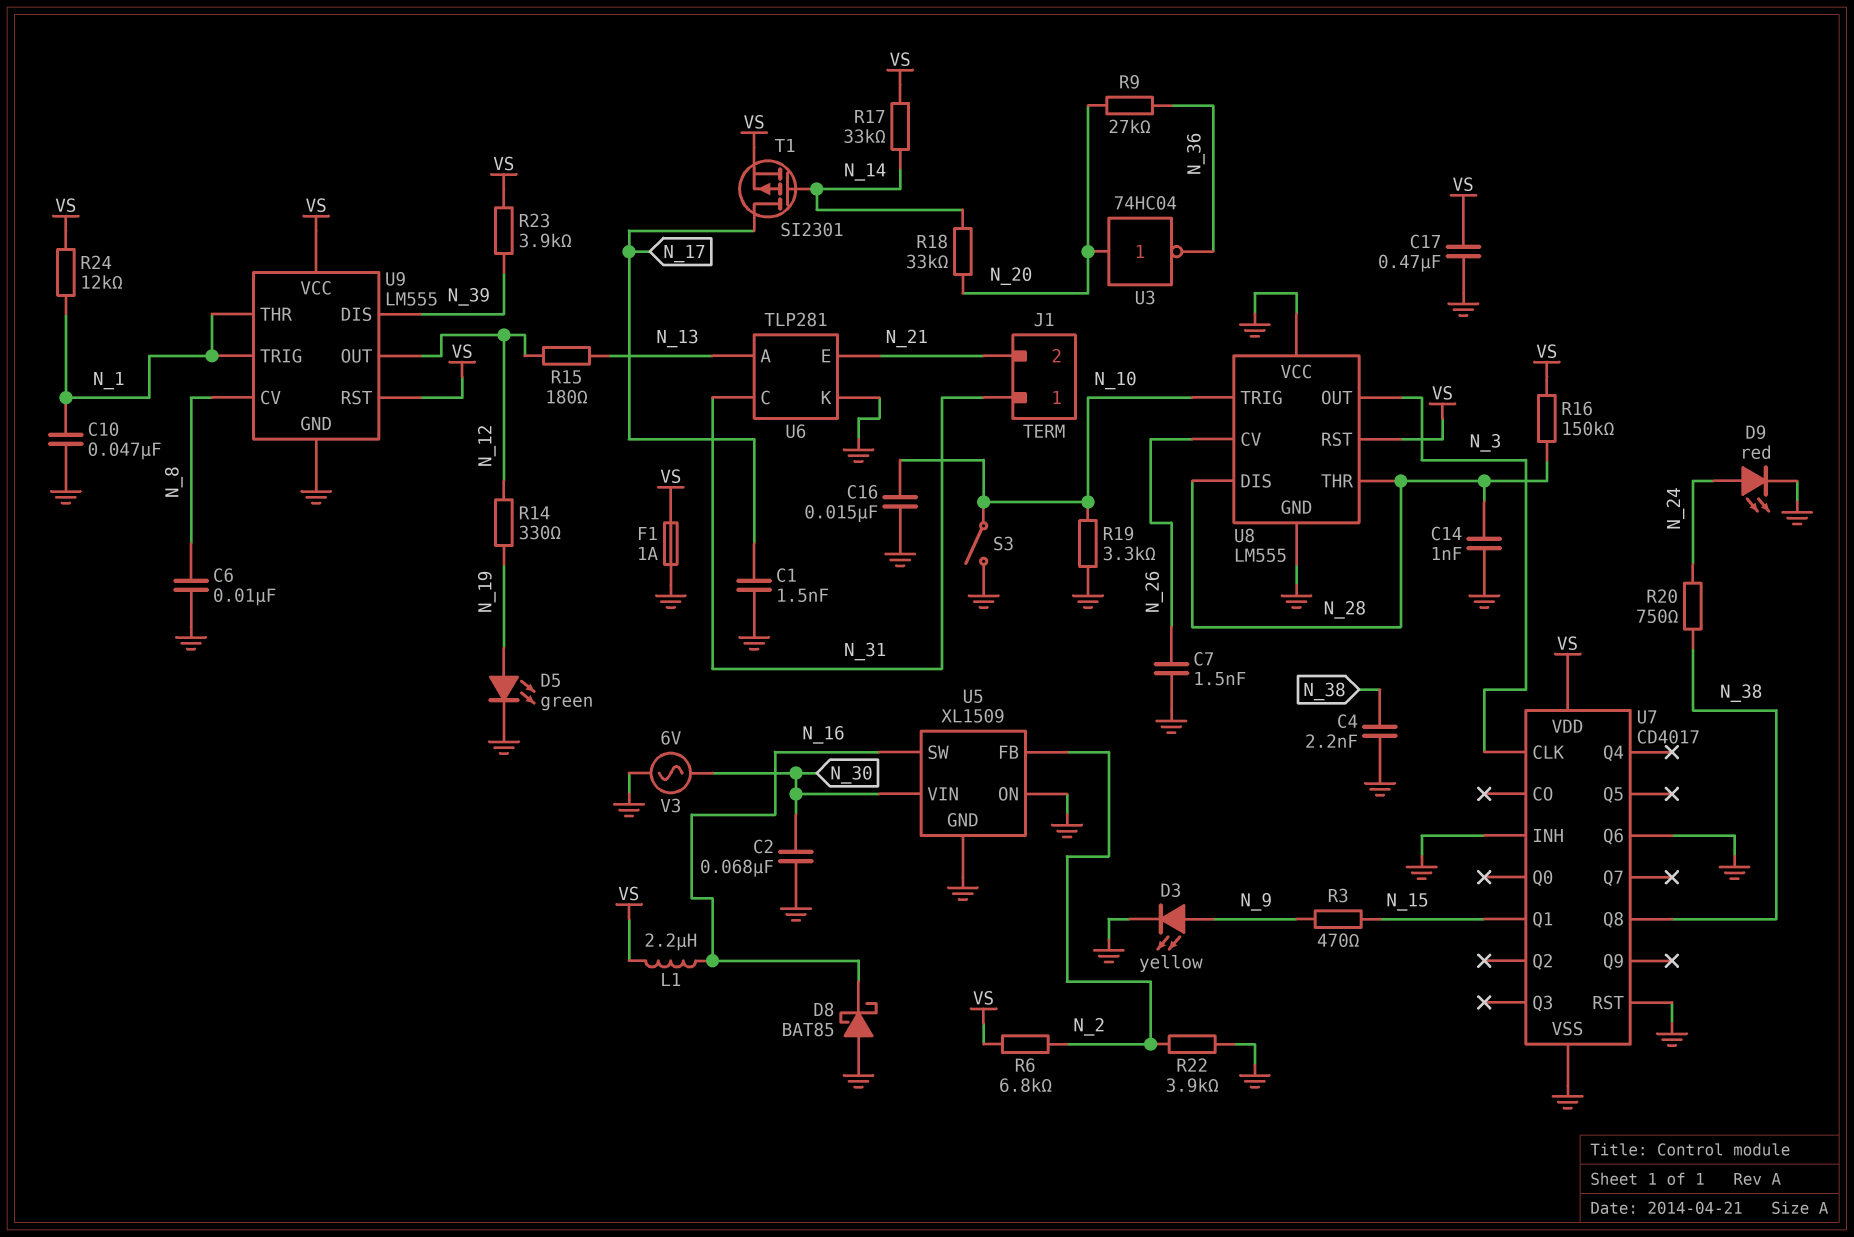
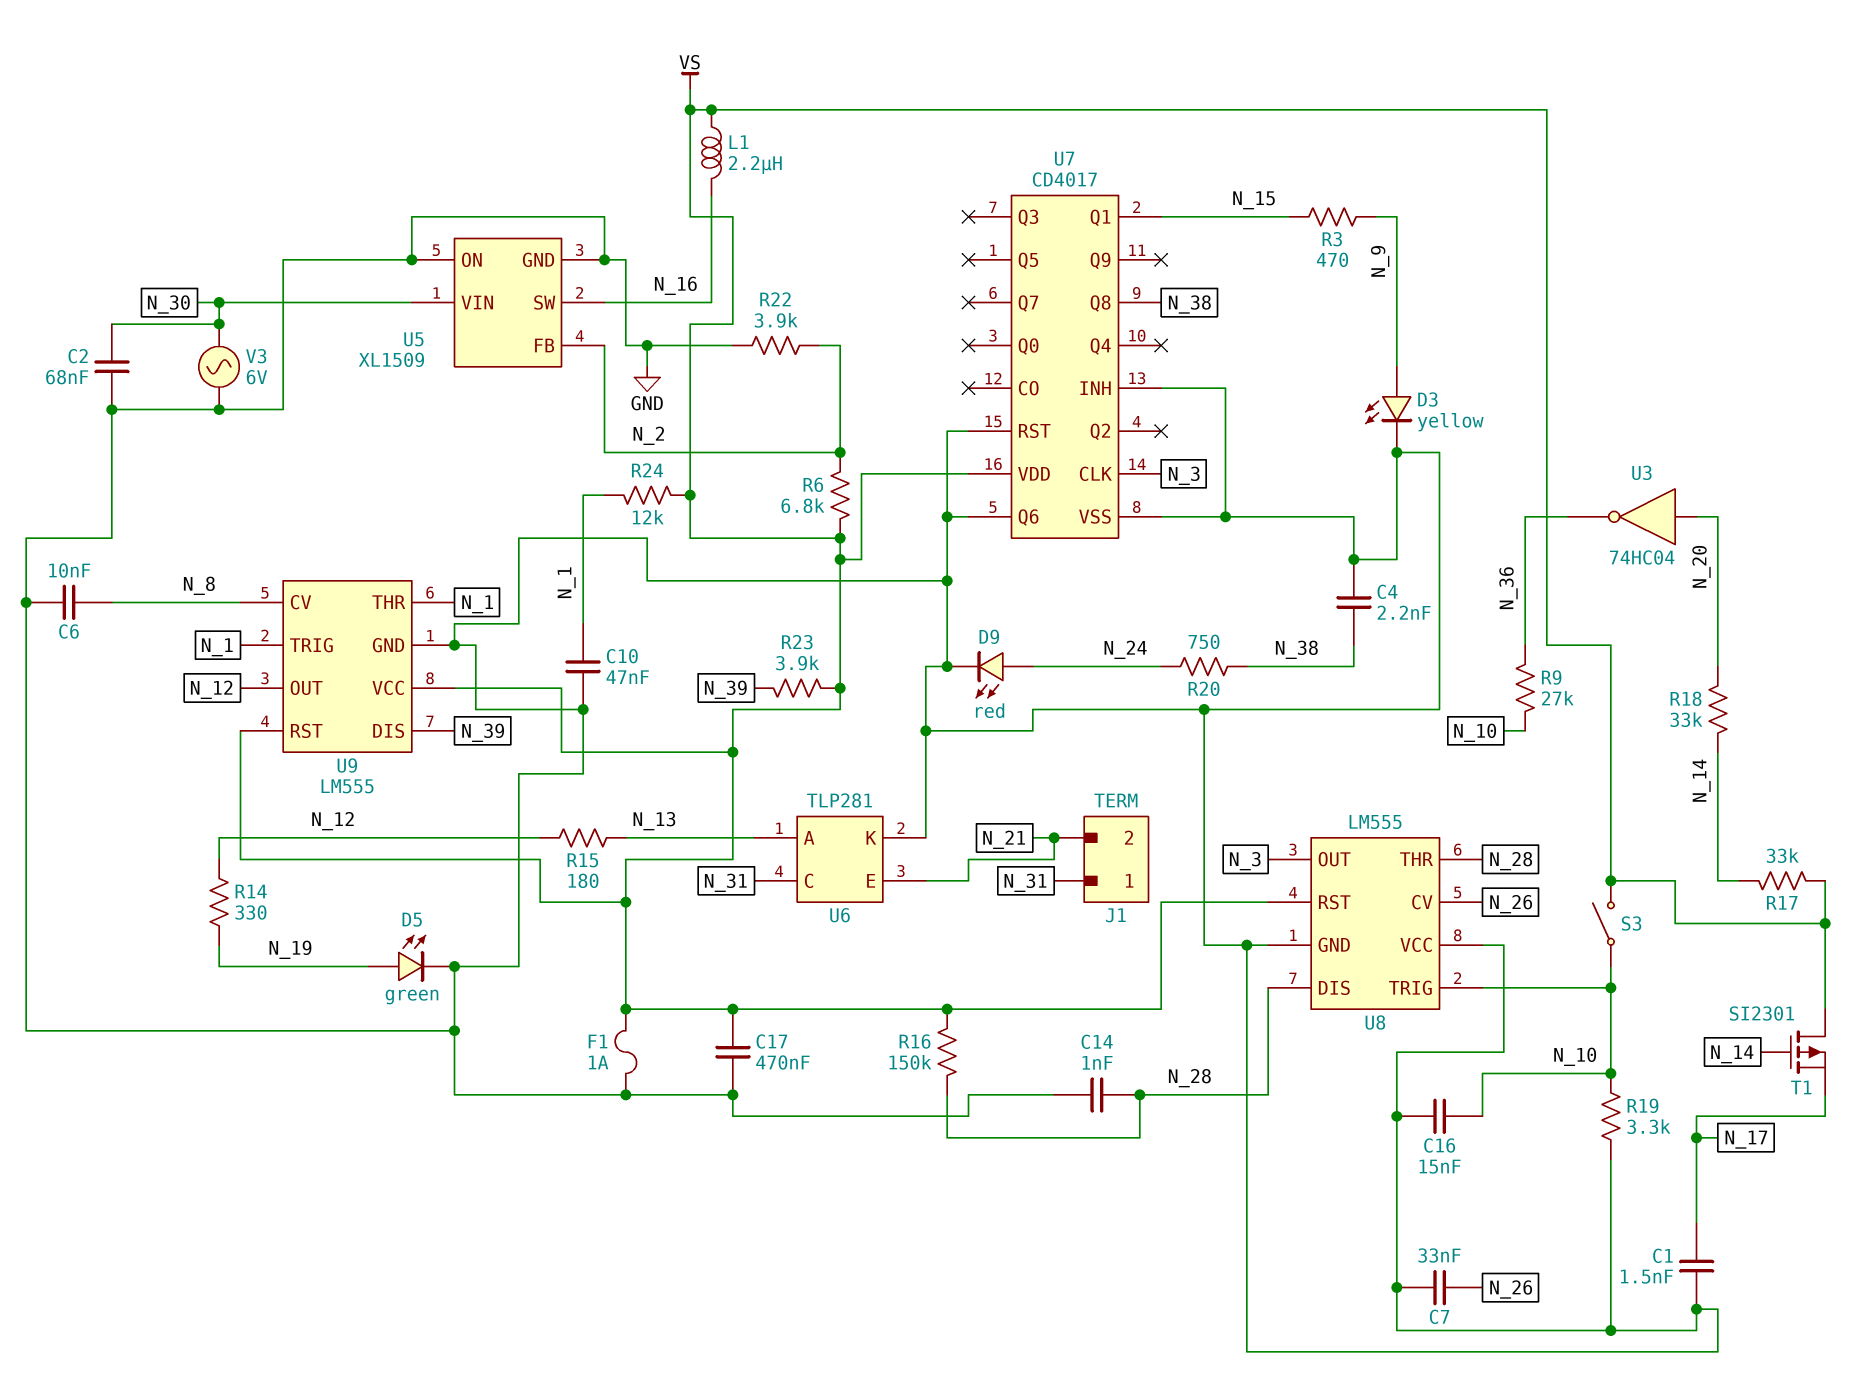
C7: 1.5nF (GND, N_26) -> 33nF (GND, N_26)
D8: schottky BAT85 (A GND, K N_16) -> none
R9: 27k (N_20, N_36) -> 27k (N_10, N_36)
S3: switch (GND, N_10) -> switch (N_10, VS)
T1: PMOS SI2301 (G N_14, D N_17, S VS) -> PMOS SI2301 (G N_14, D VS, S N_17)

